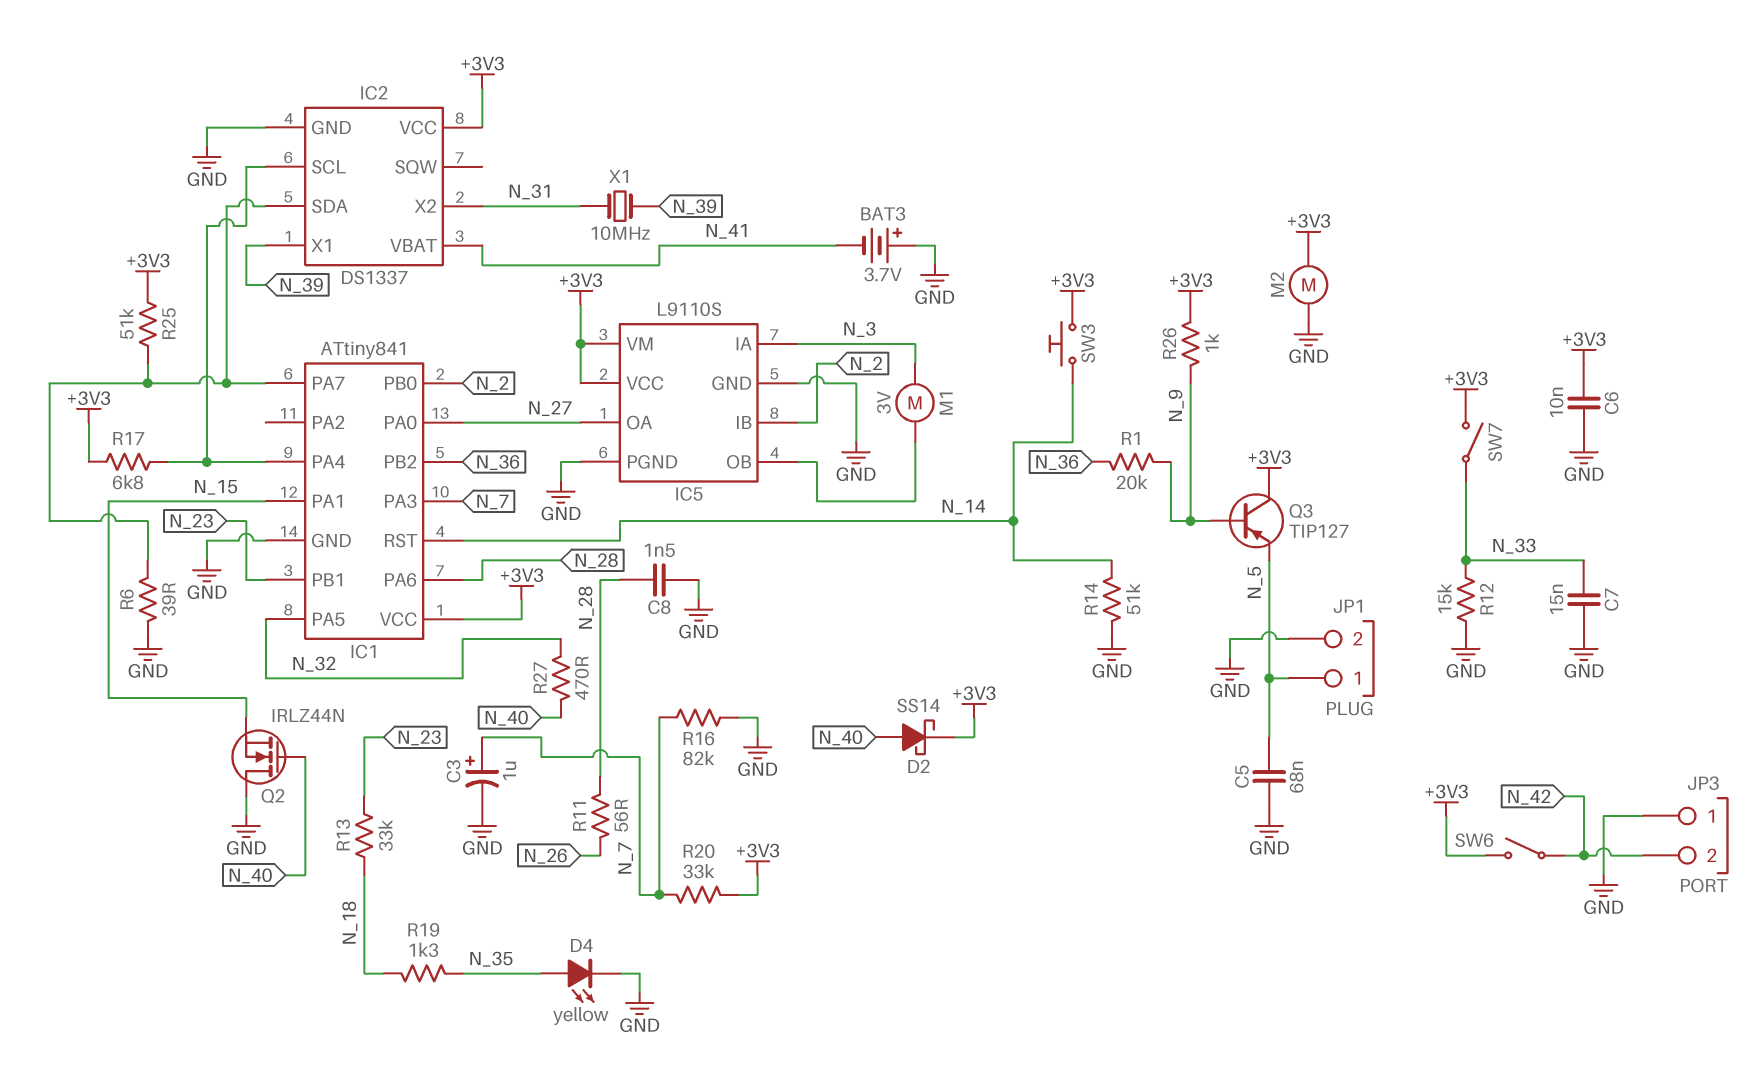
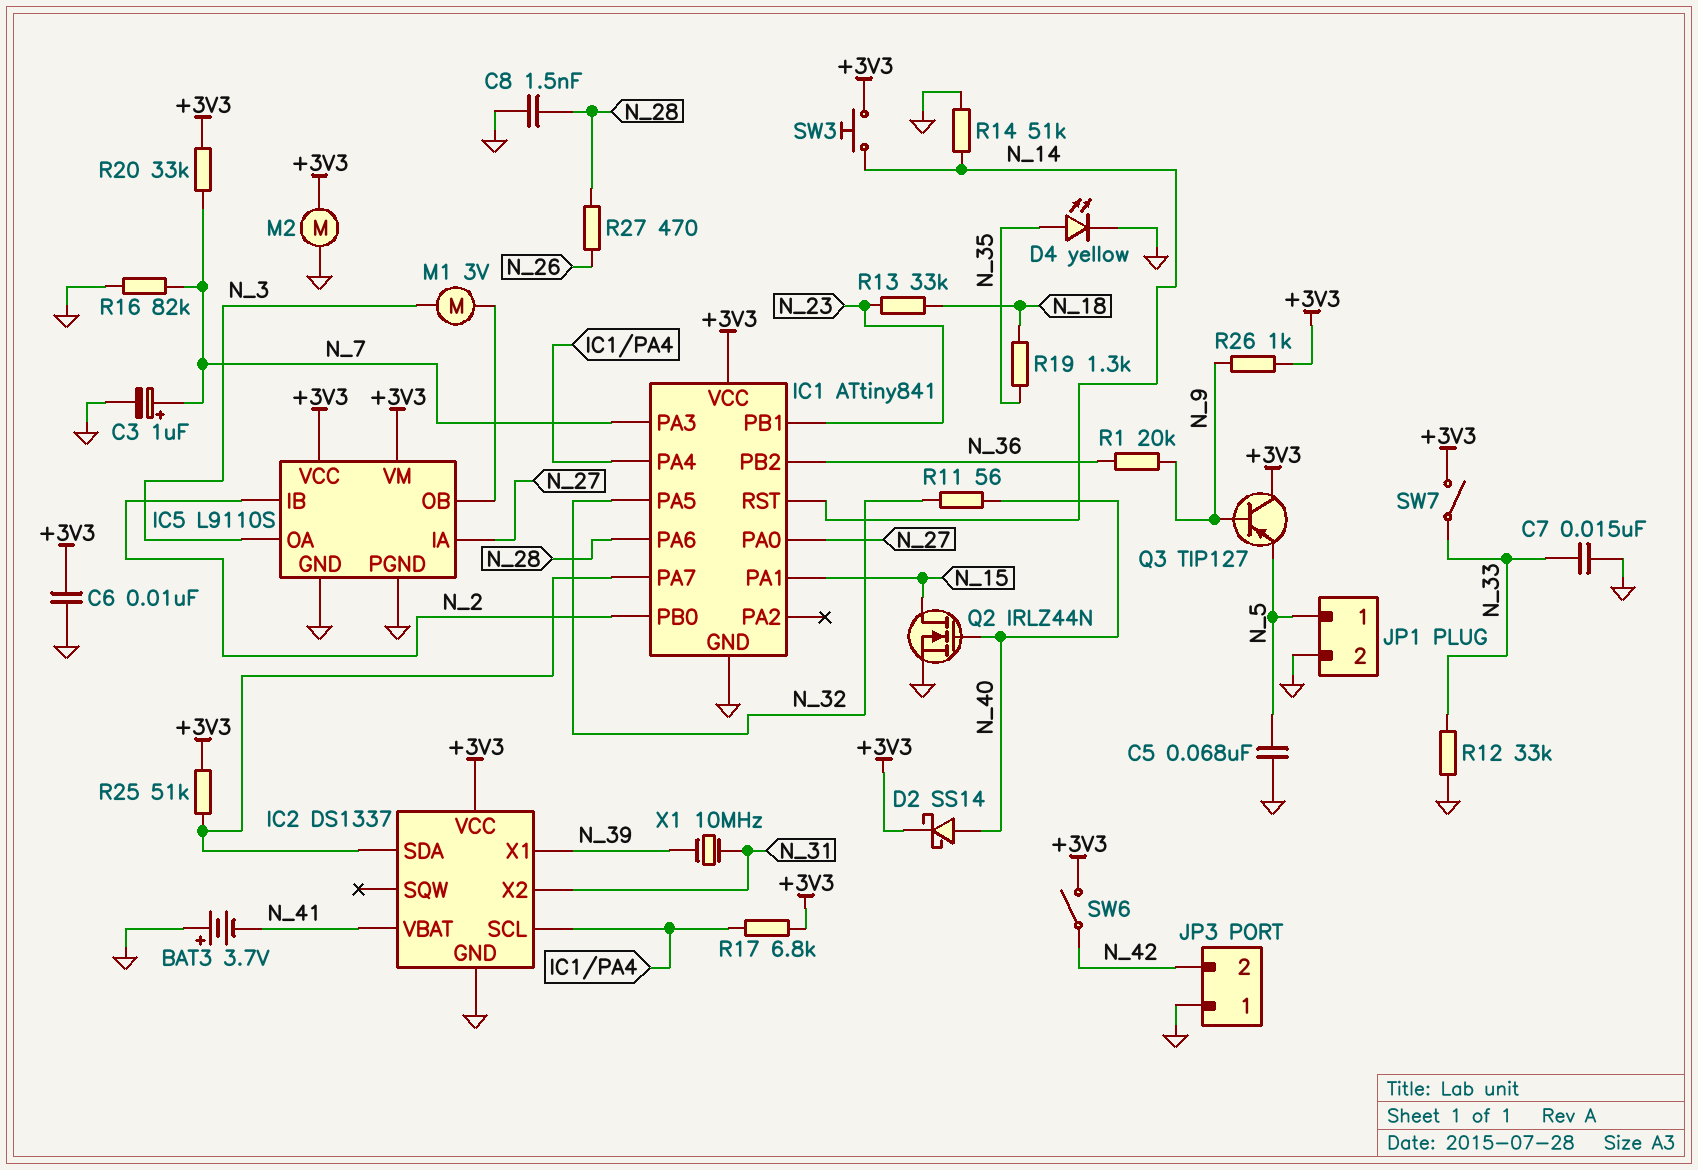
IC5 pin IA: N_3 -> N_27
IC5 pin OA: N_27 -> N_3
Q2: NMOS IRLZ44N (G N_40, D GND, S N_15) -> NMOS IRLZ44N (G N_40, D N_15, S GND)
R6: 39 (GND, IC1/PA7) -> none
R11: 56 (N_26, N_28) -> 56 (N_32, N_40)
R12: 15k (GND, N_33) -> 33k (GND, N_33)
R27: 470 (N_32, N_40) -> 470 (N_26, N_28)

